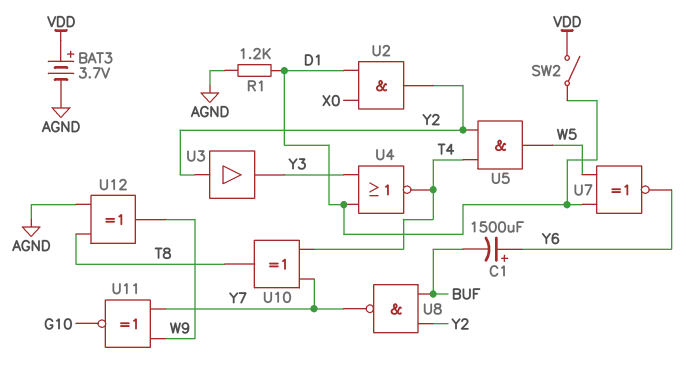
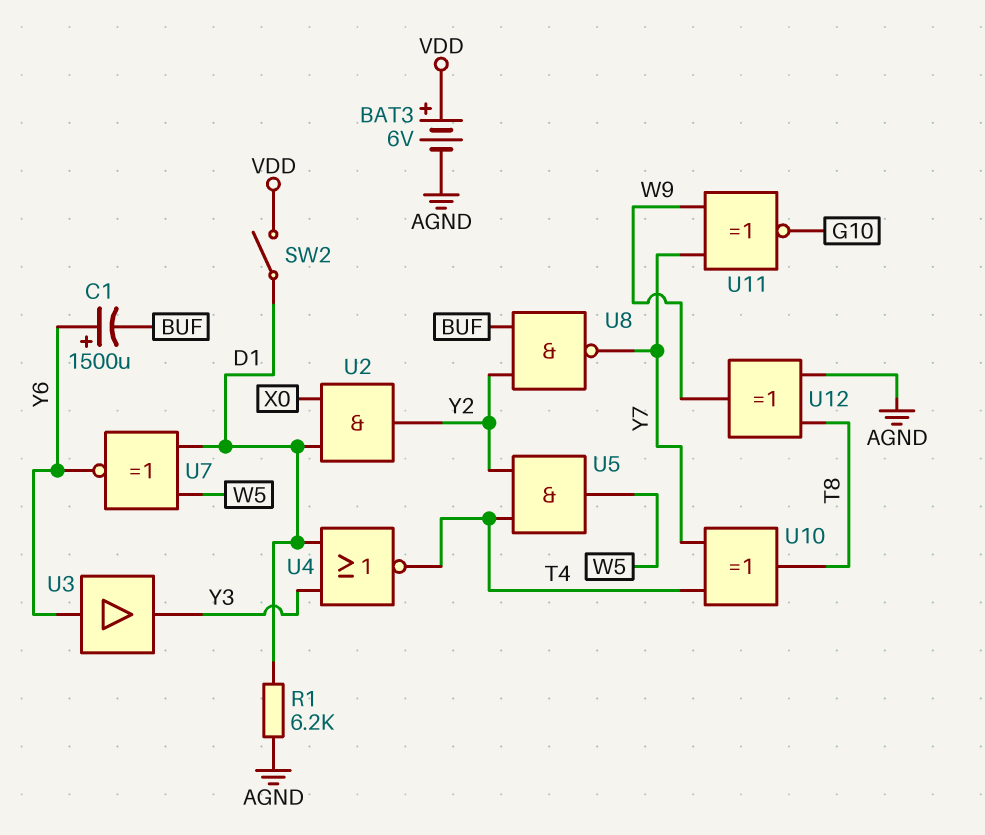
BAT3: 3.7V (plus VDD, minus AGND) -> 6V (plus VDD, minus AGND)
R1: 1.2k (AGND, D1) -> 6.2k (AGND, D1)
U3: buffer (in Y2, out Y3) -> buffer (in Y6, out Y3)

